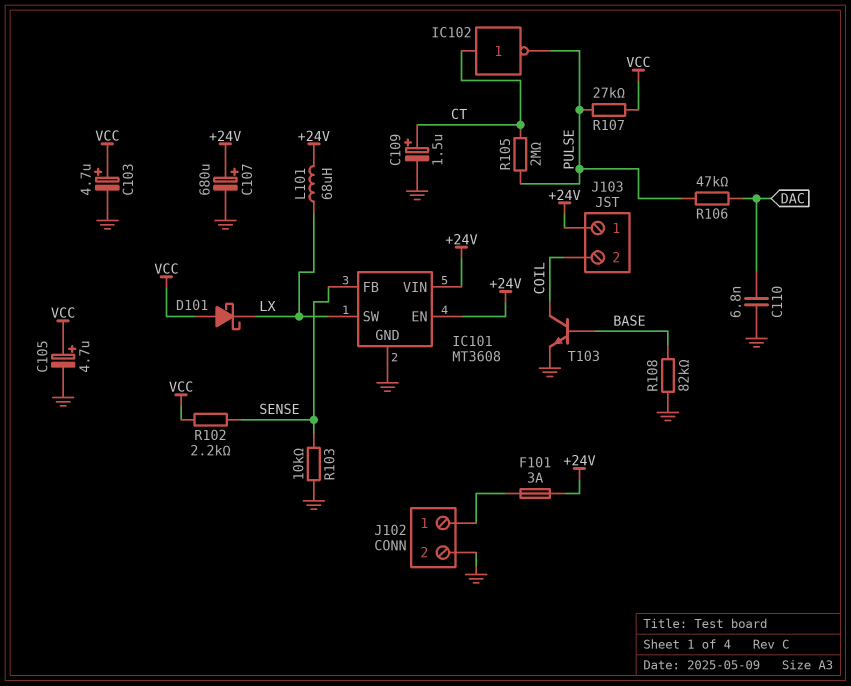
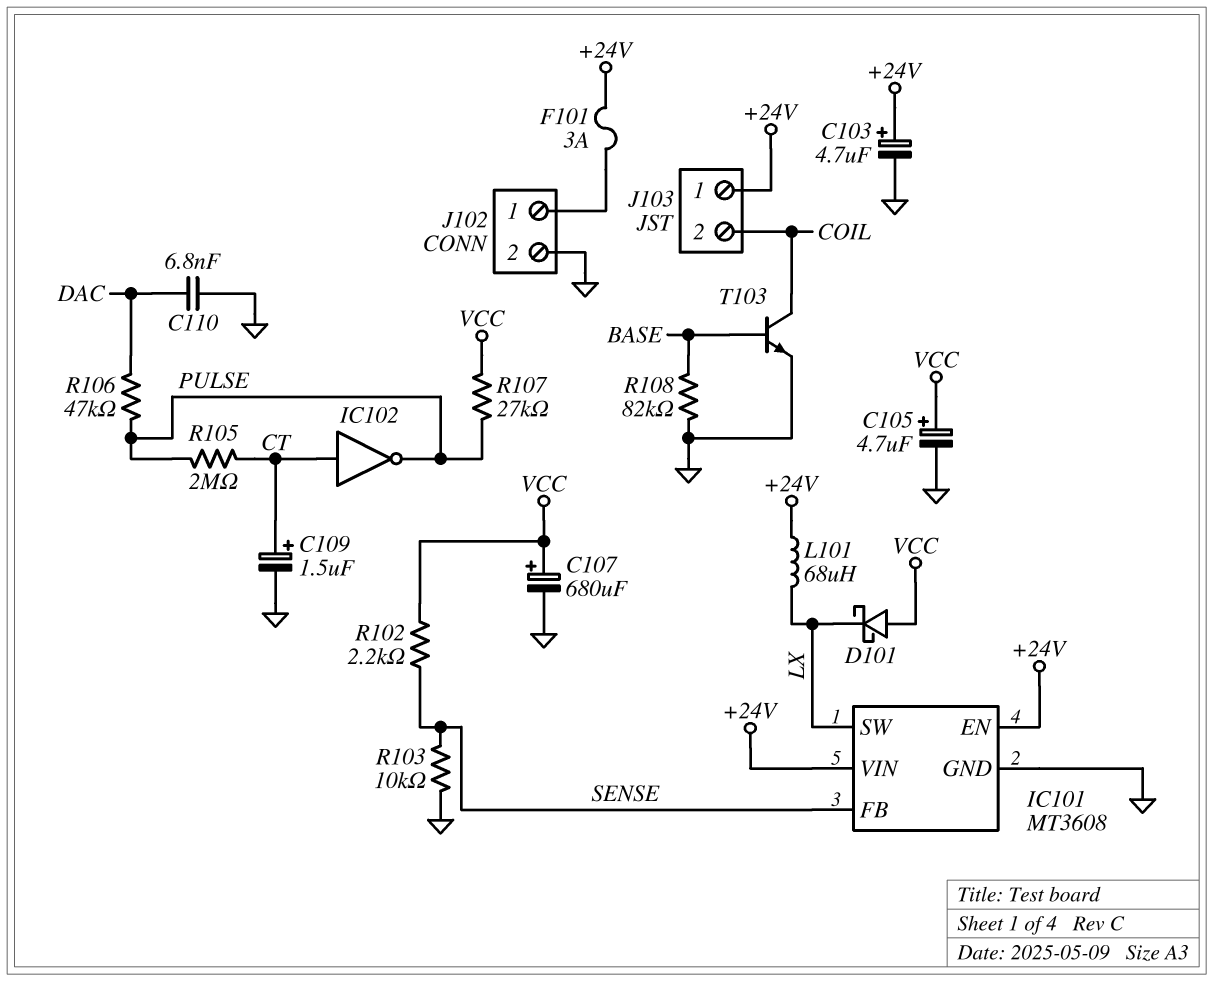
C103: 4.7uF (plus VCC, minus GND) -> 4.7uF (plus +24V, minus GND)
C107: 680uF (plus +24V, minus GND) -> 680uF (plus VCC, minus GND)

